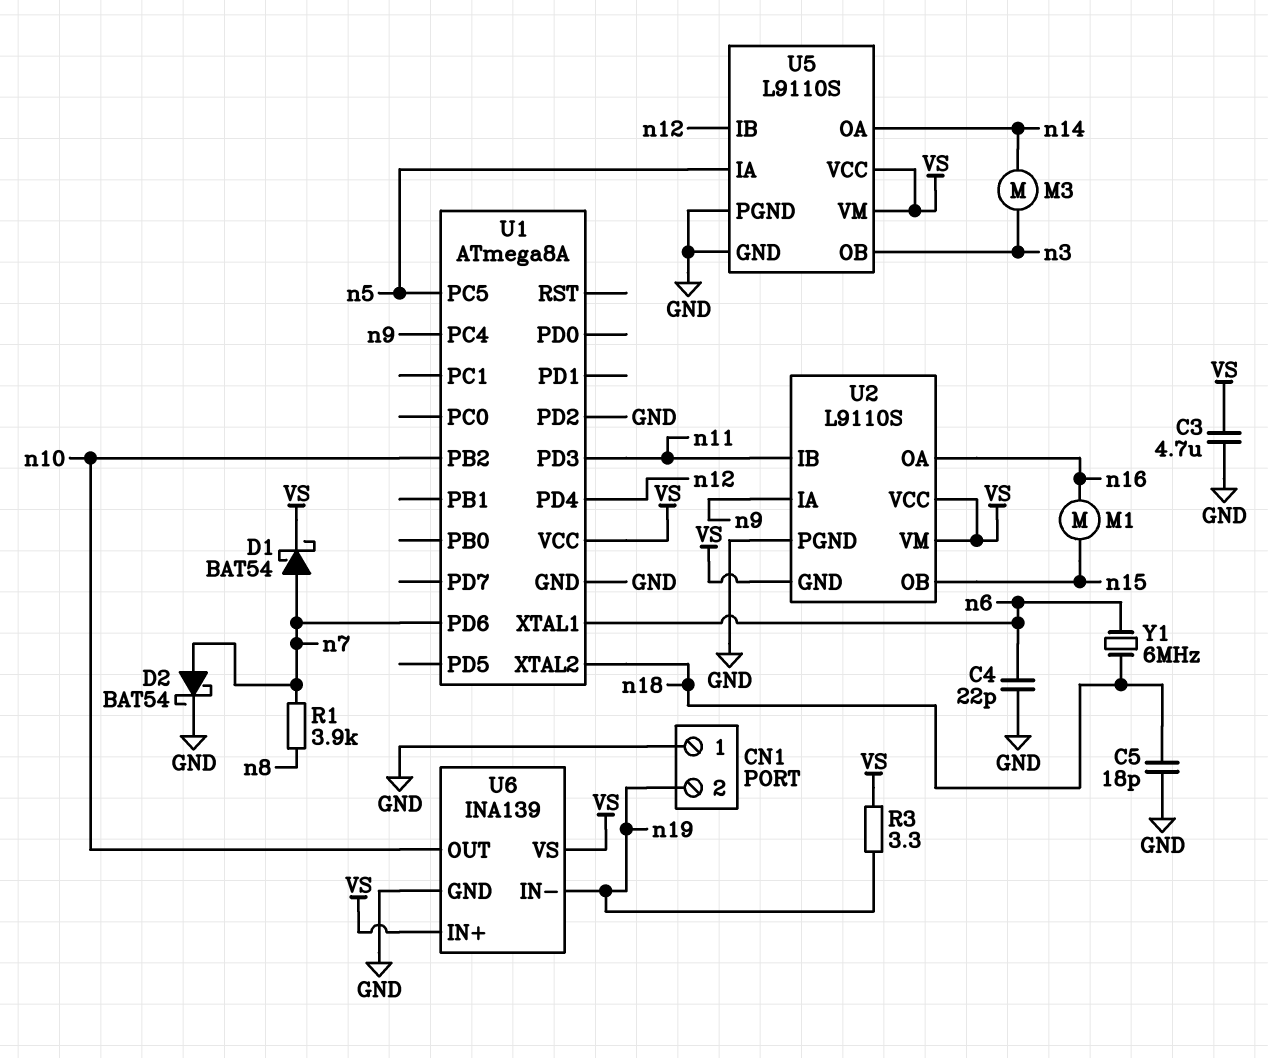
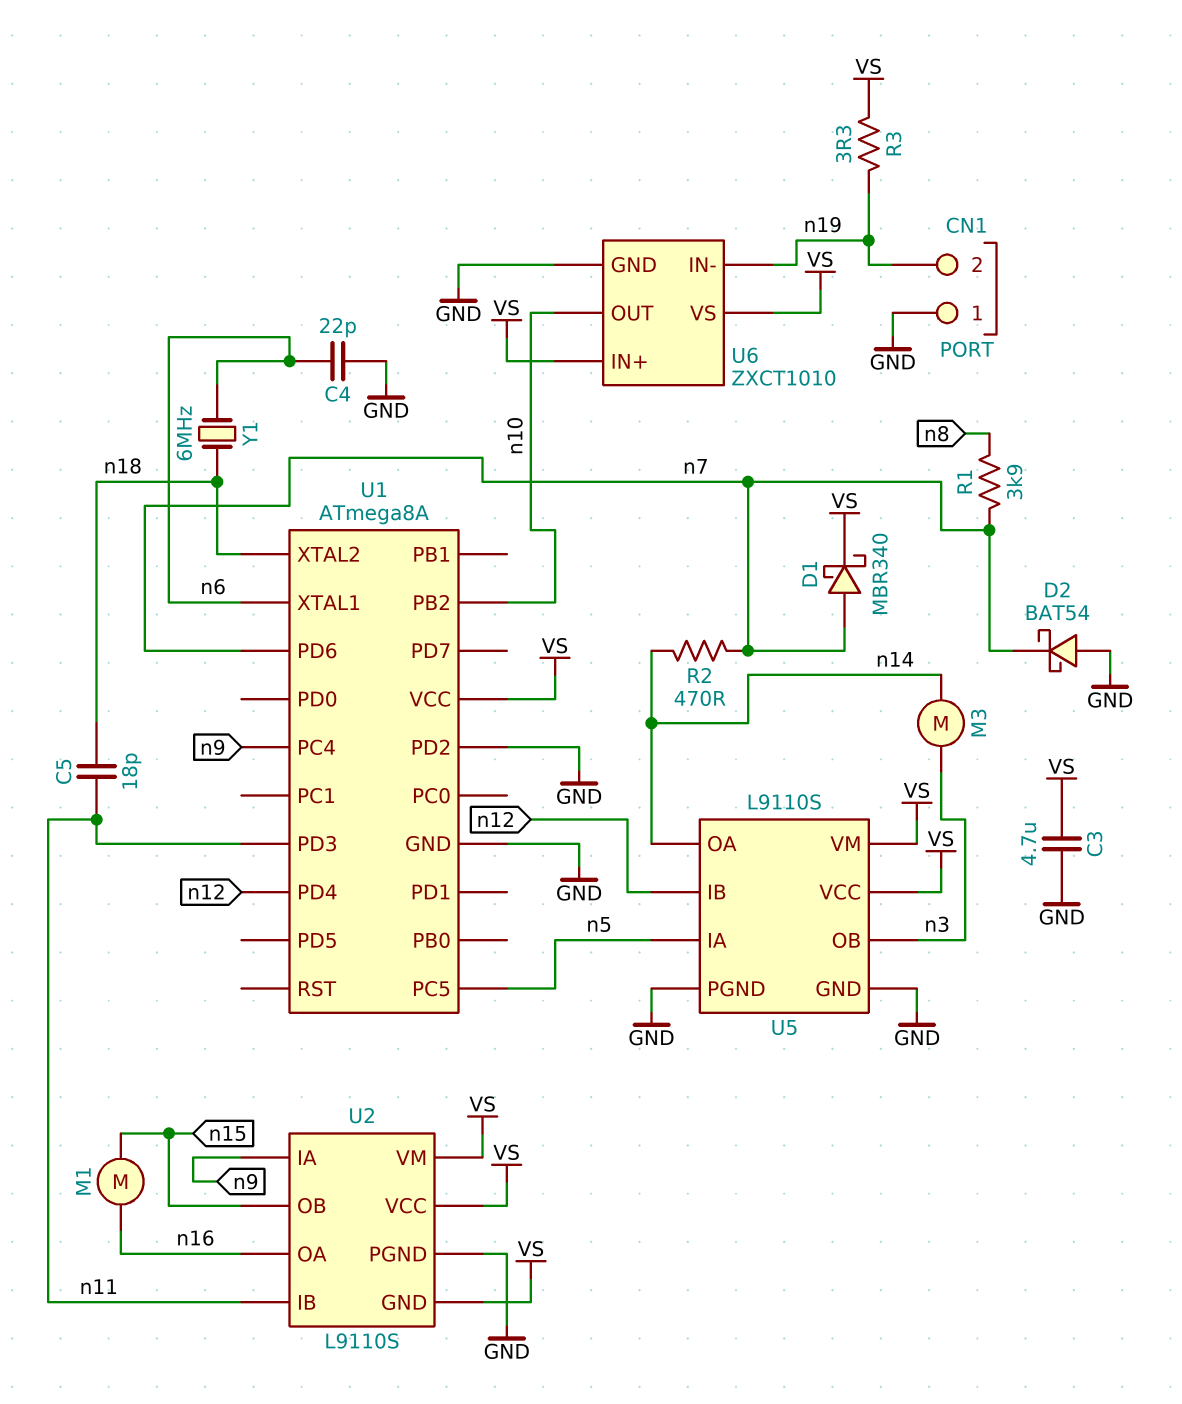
C5: 18pF (GND, n18) -> 18pF (n11, n18)
D1: schottky BAT54 (A n7, K VS) -> schottky MBR340 (A n7, K VS)
D2: schottky BAT54 (A n7, K GND) -> schottky BAT54 (A GND, K n7)
R2: none -> 470 (n7, n14)
U6: INA139 -> ZXCT1010

